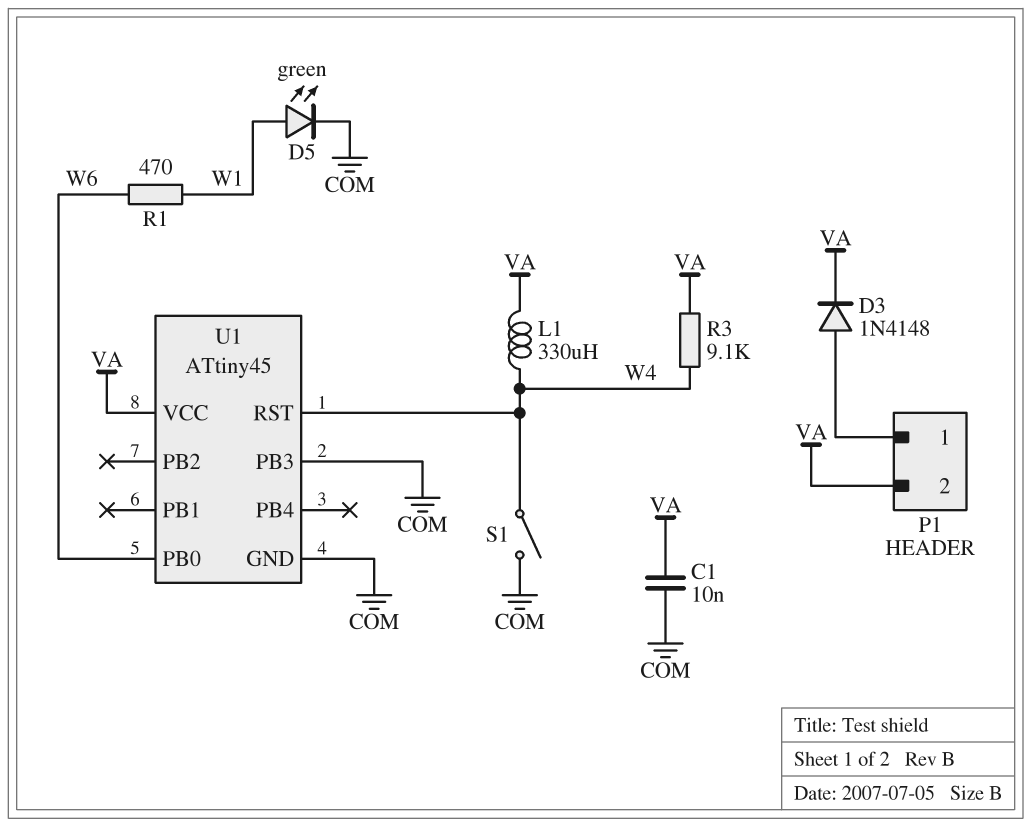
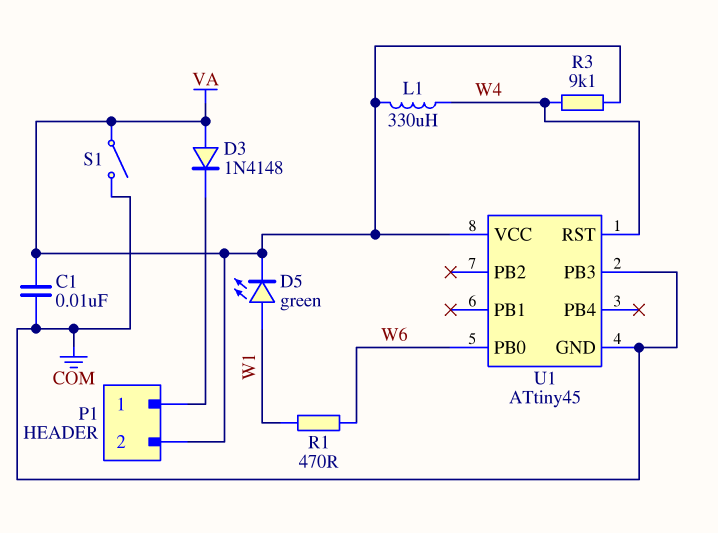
D3: diode 1N4148 (A P1/1, K VA) -> diode 1N4148 (A VA, K P1/1)
D5: LED green (A W1, K COM) -> LED green (A W1, K VA)
S1: switch (COM, W4) -> switch (COM, VA)

